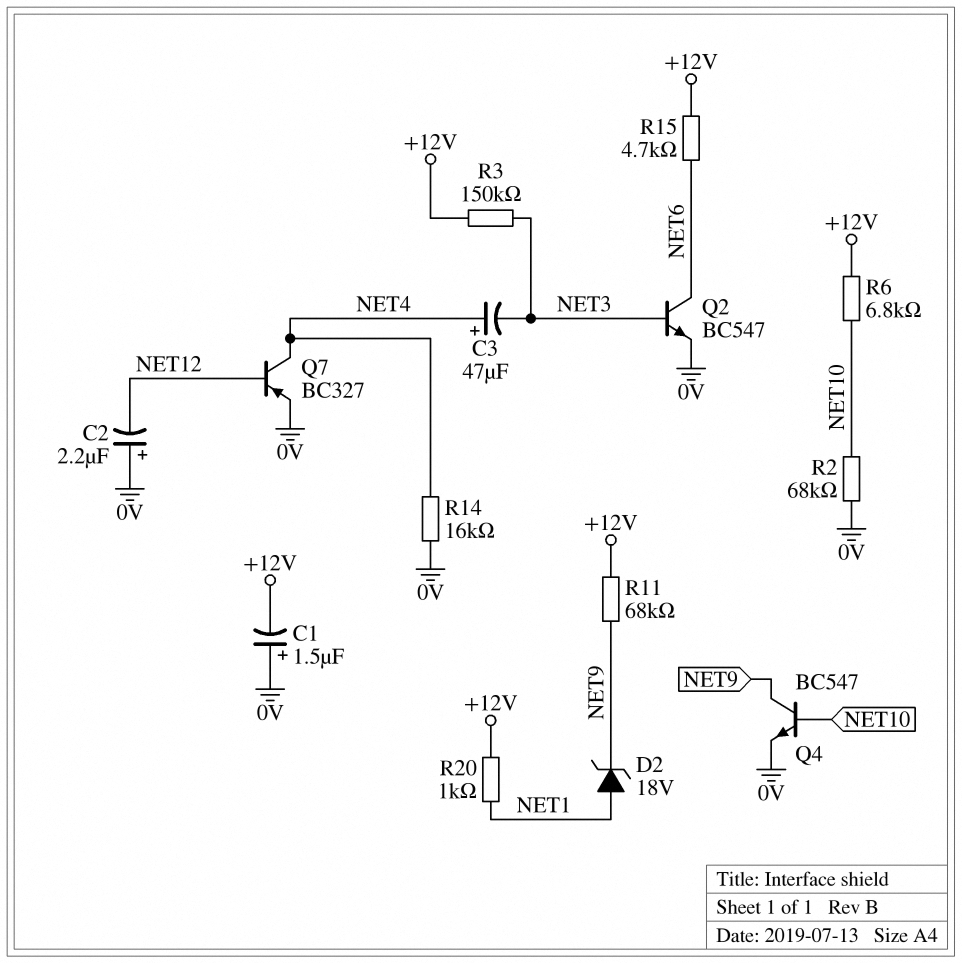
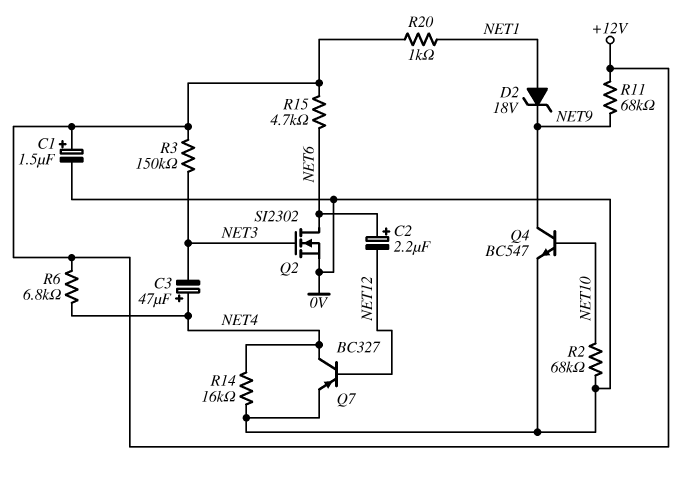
C1: 1.5uF (plus 0V, minus +12V) -> 1.5uF (plus +12V, minus 0V)
C2: 2.2uF (plus 0V, minus NET12) -> 2.2uF (plus NET6, minus NET12)
Q2: NPN BC547 (B NET3, C NET6, E 0V) -> NMOS SI2302 (G NET3, D NET6, S 0V)
R6: 6.8k (+12V, NET10) -> 6.8k (+12V, NET4)

